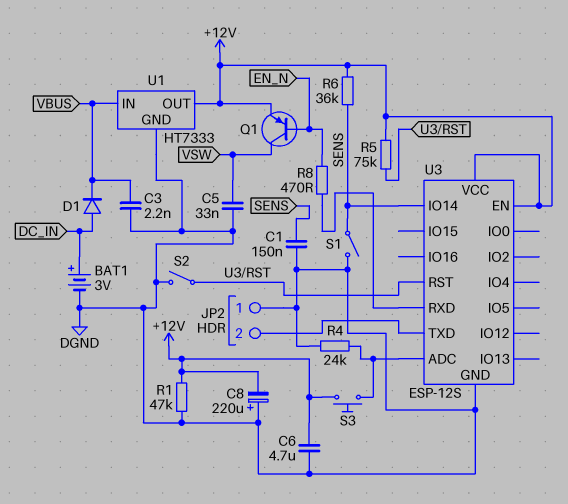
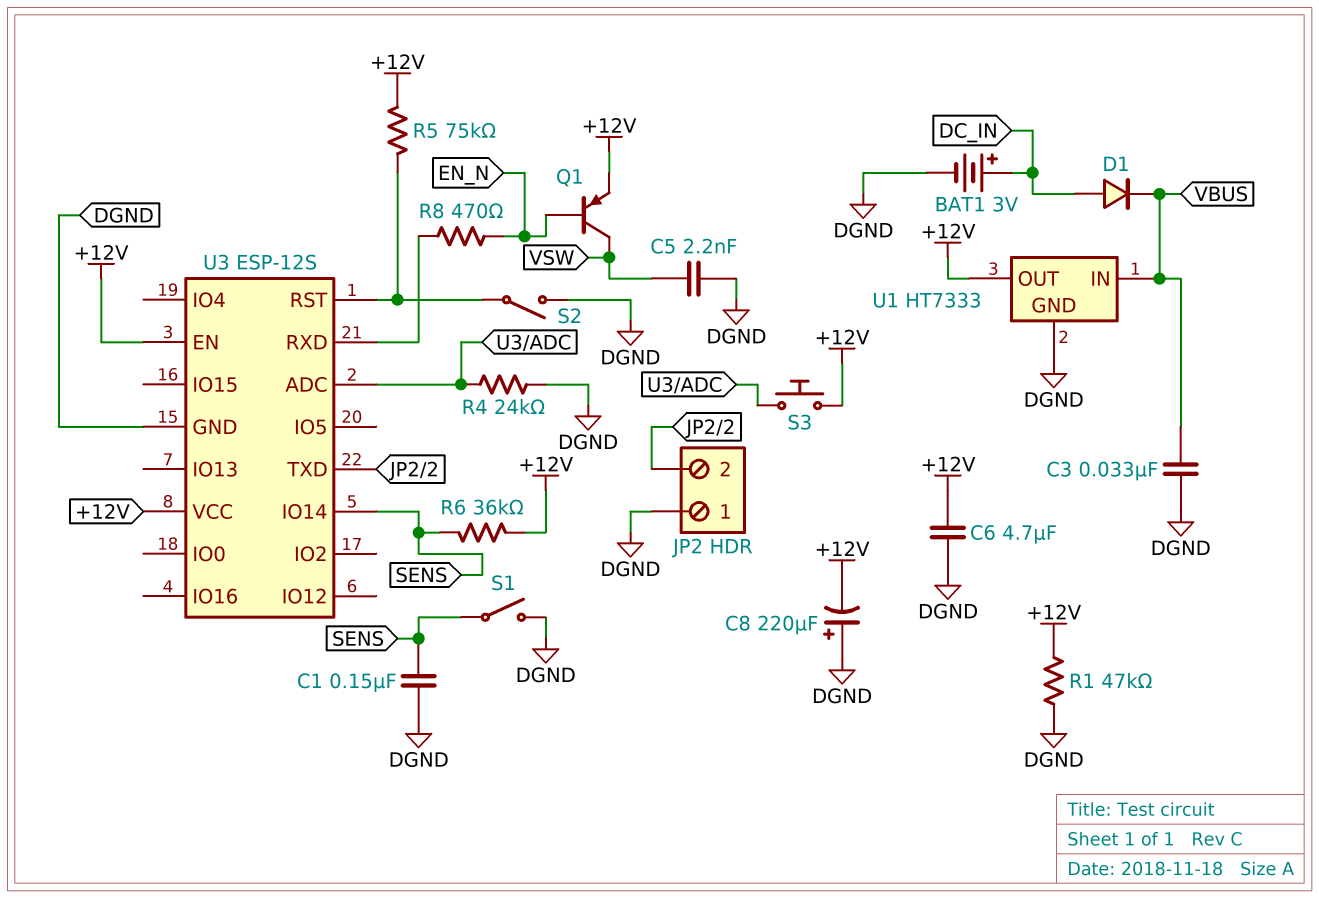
C3: 2.2nF (DGND, VBUS) -> 33nF (DGND, VBUS)
C5: 33nF (DGND, VSW) -> 2.2nF (DGND, VSW)

